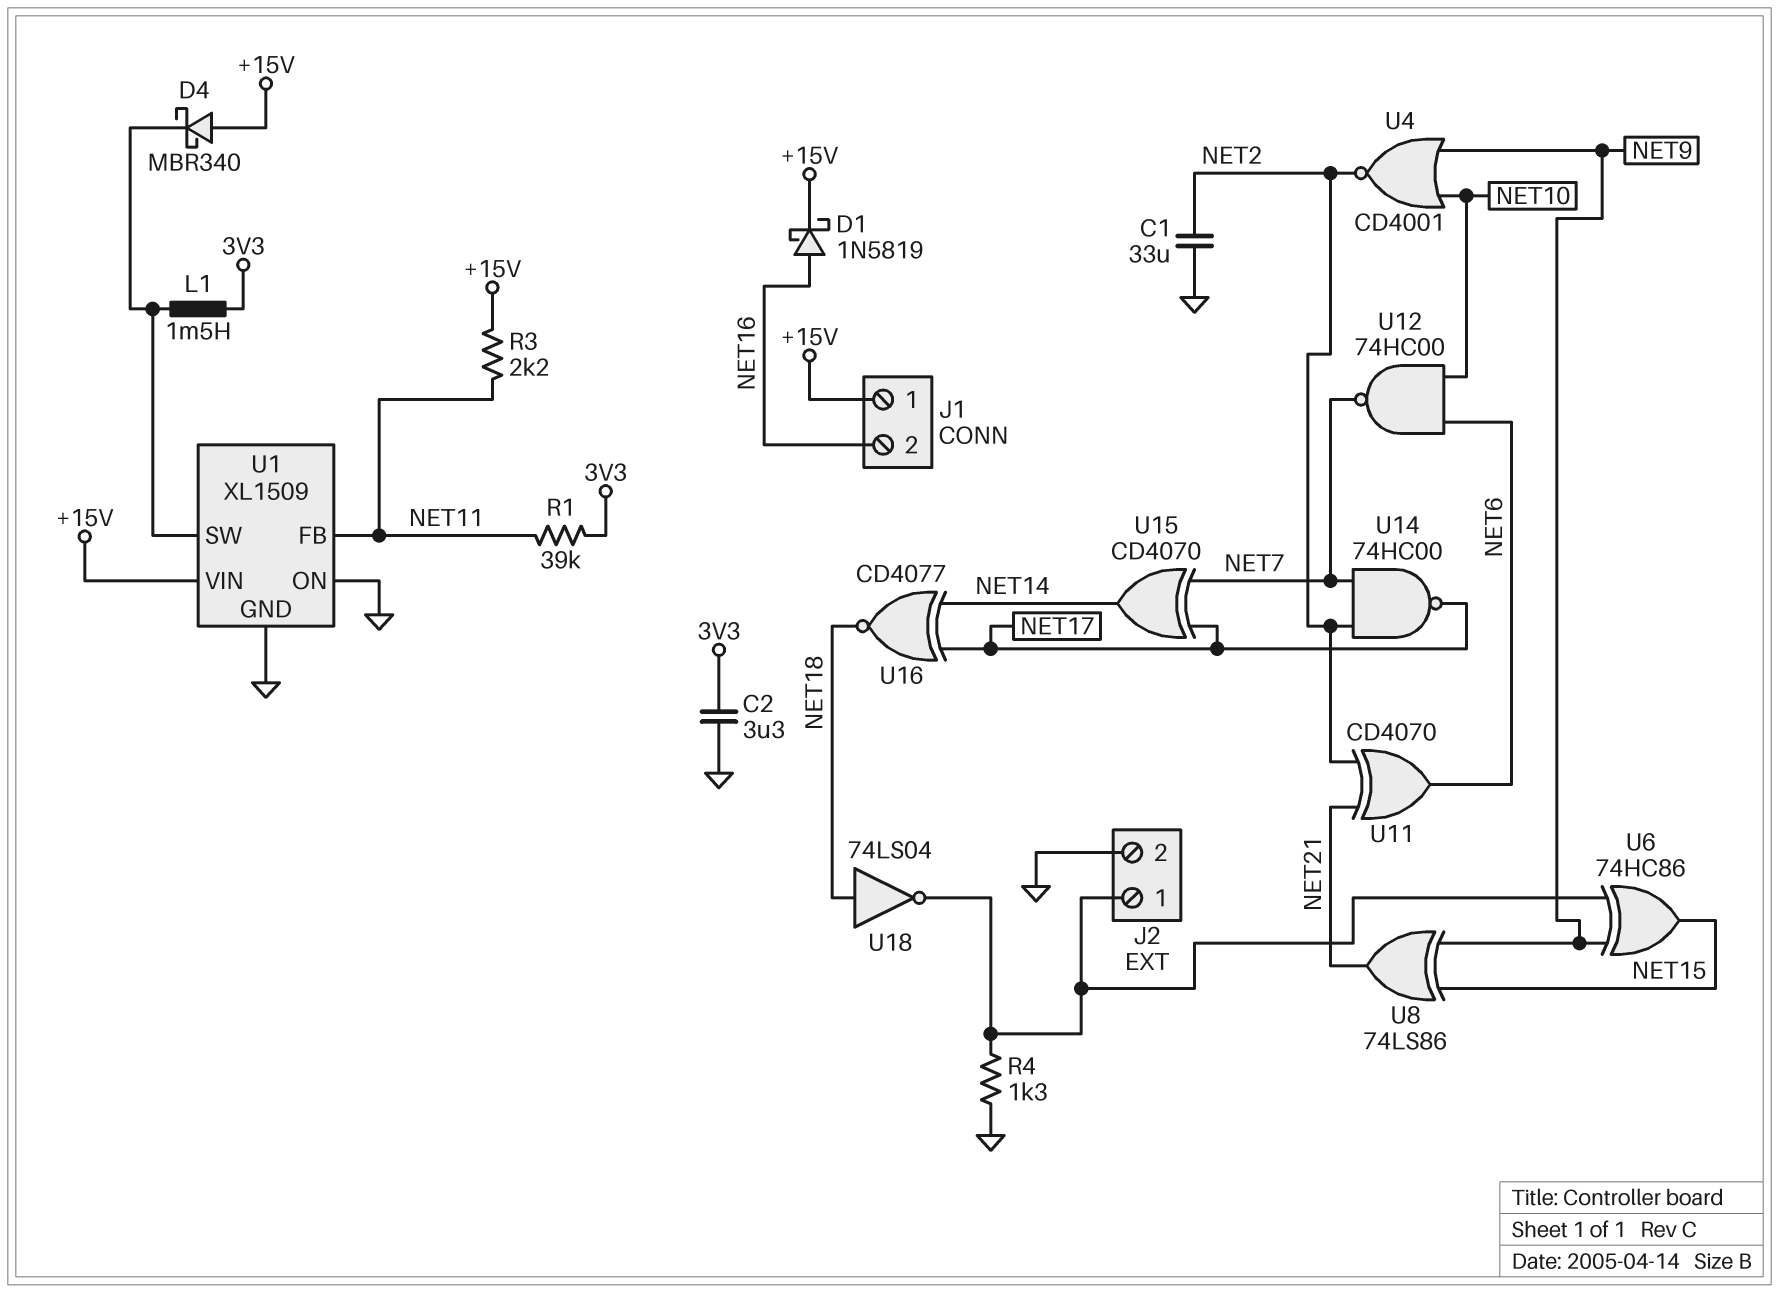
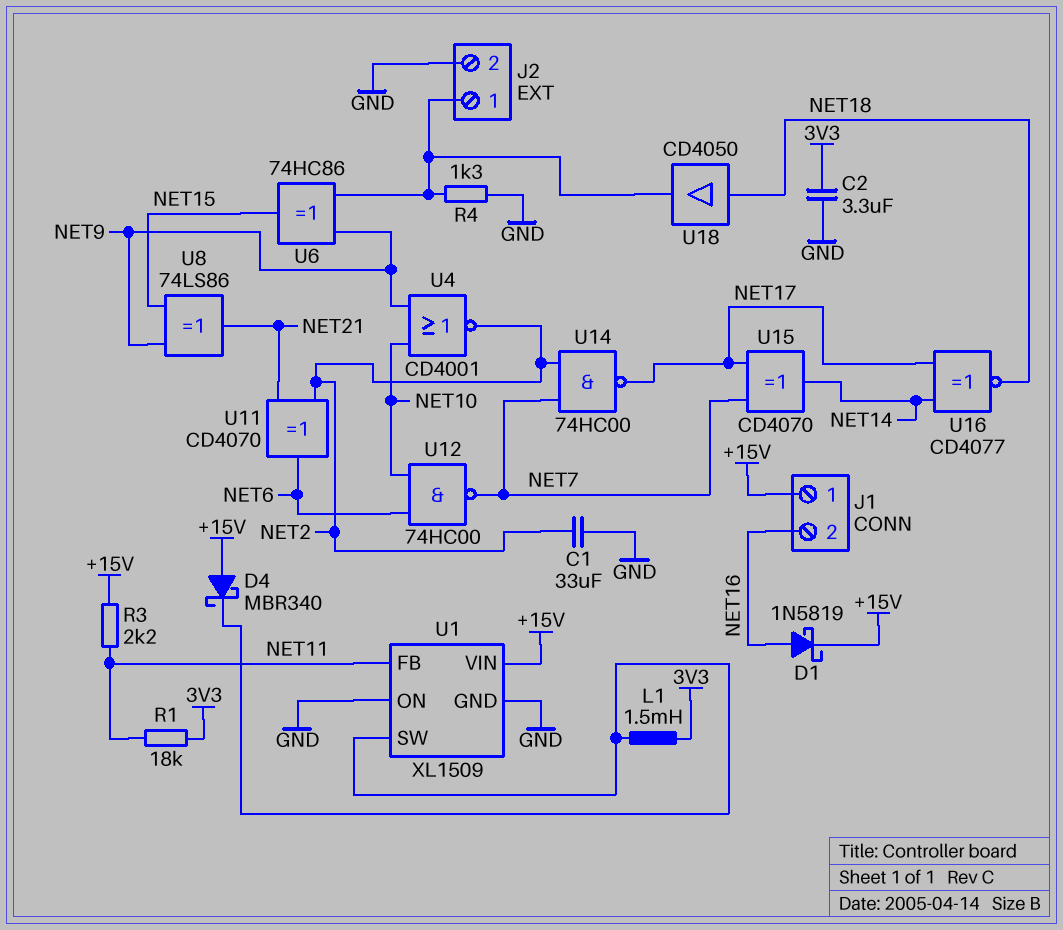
R1: 39k (3V3, NET11) -> 18k (3V3, NET11)
U18: NOT 74LS04 (in NET18, out J2/1) -> buffer CD4050 (in NET18, out J2/1)

